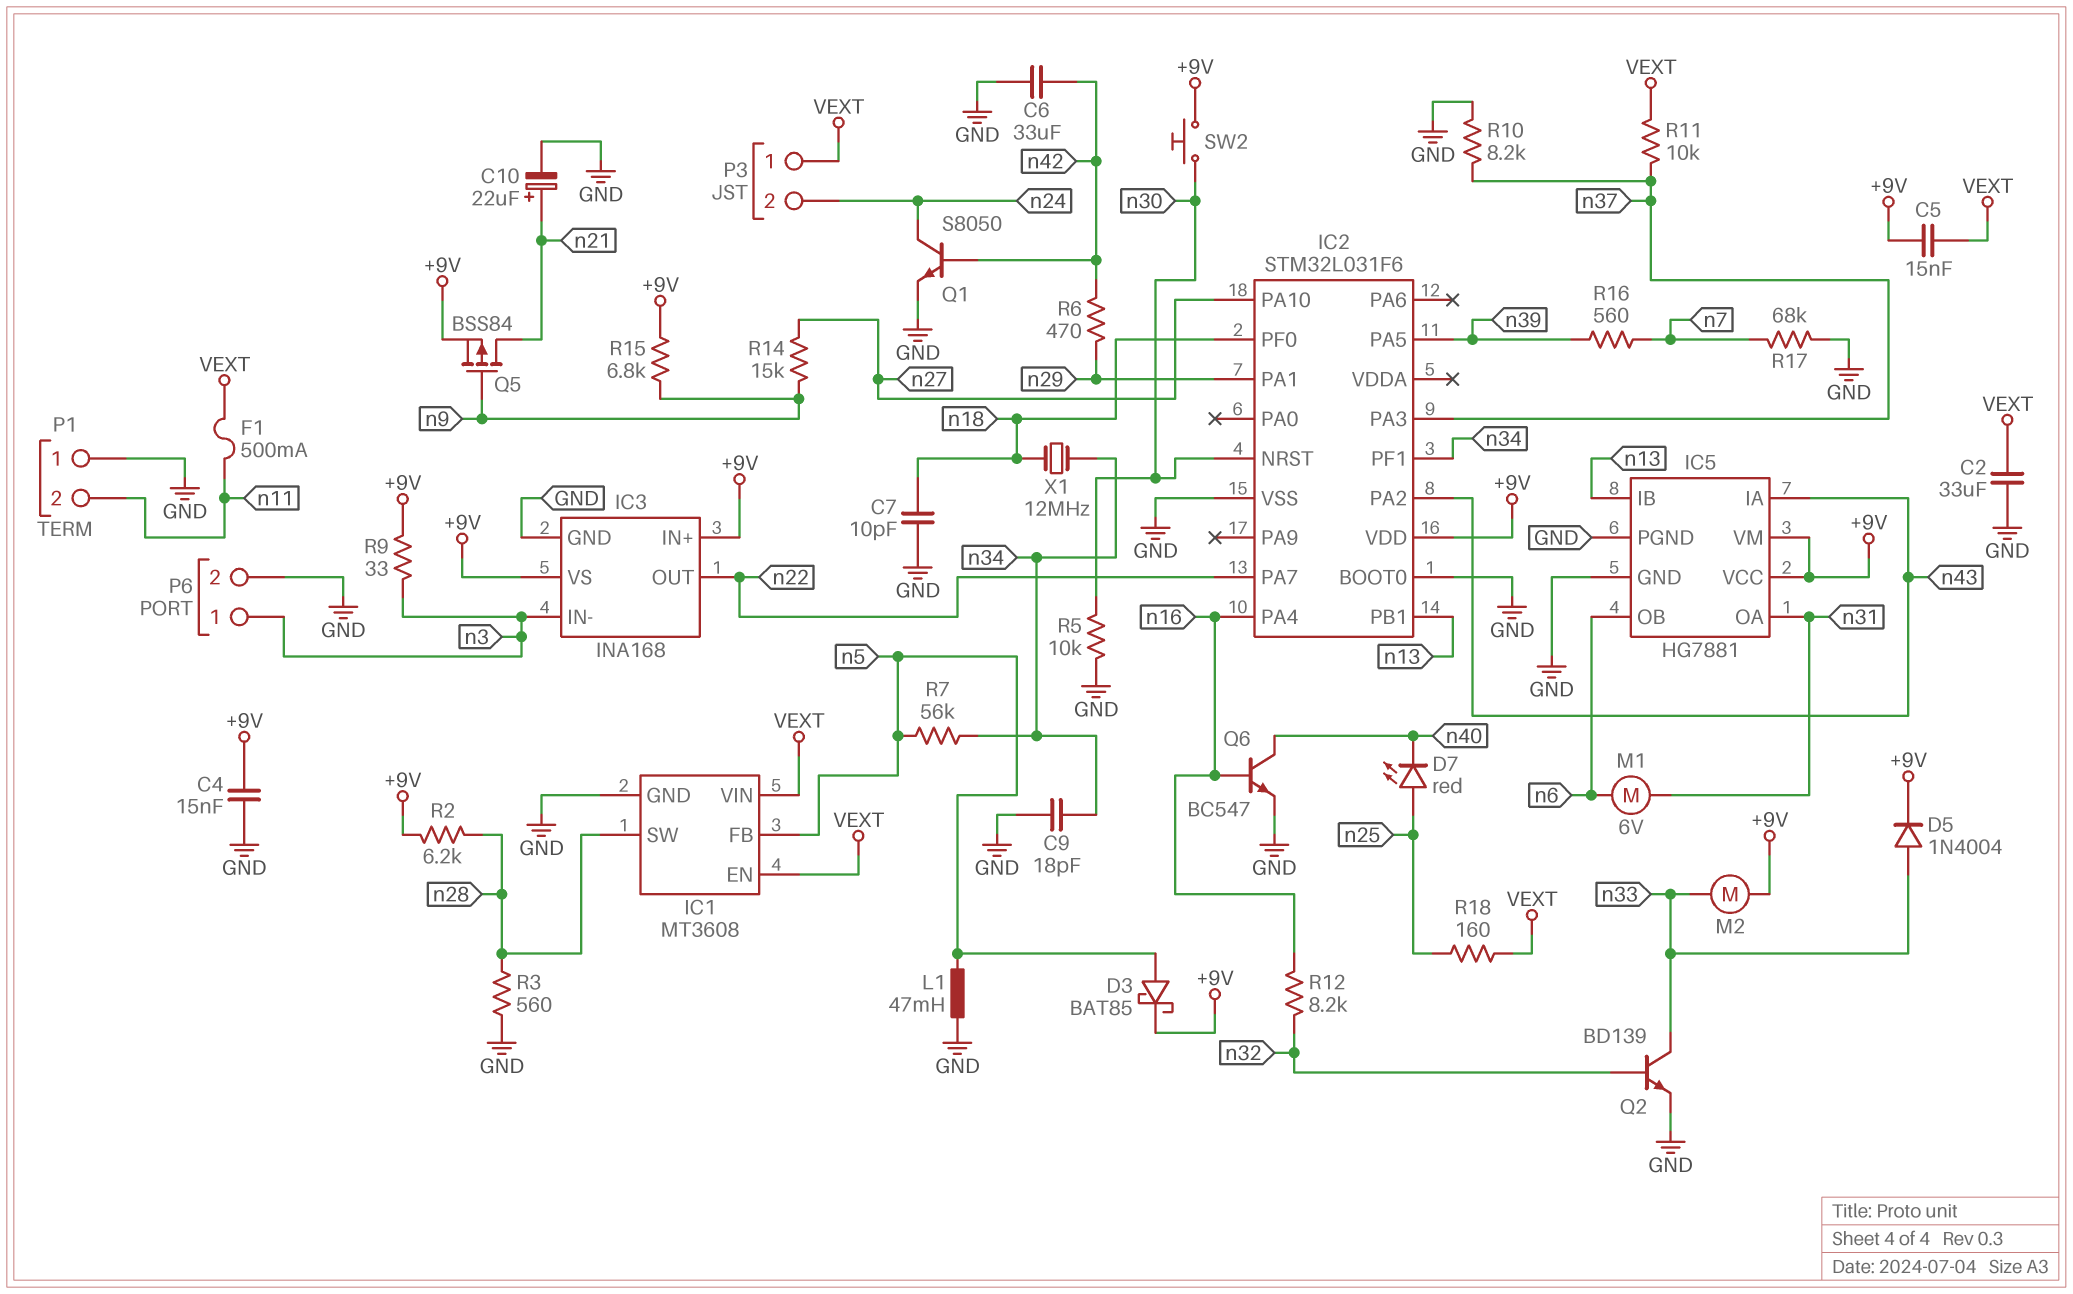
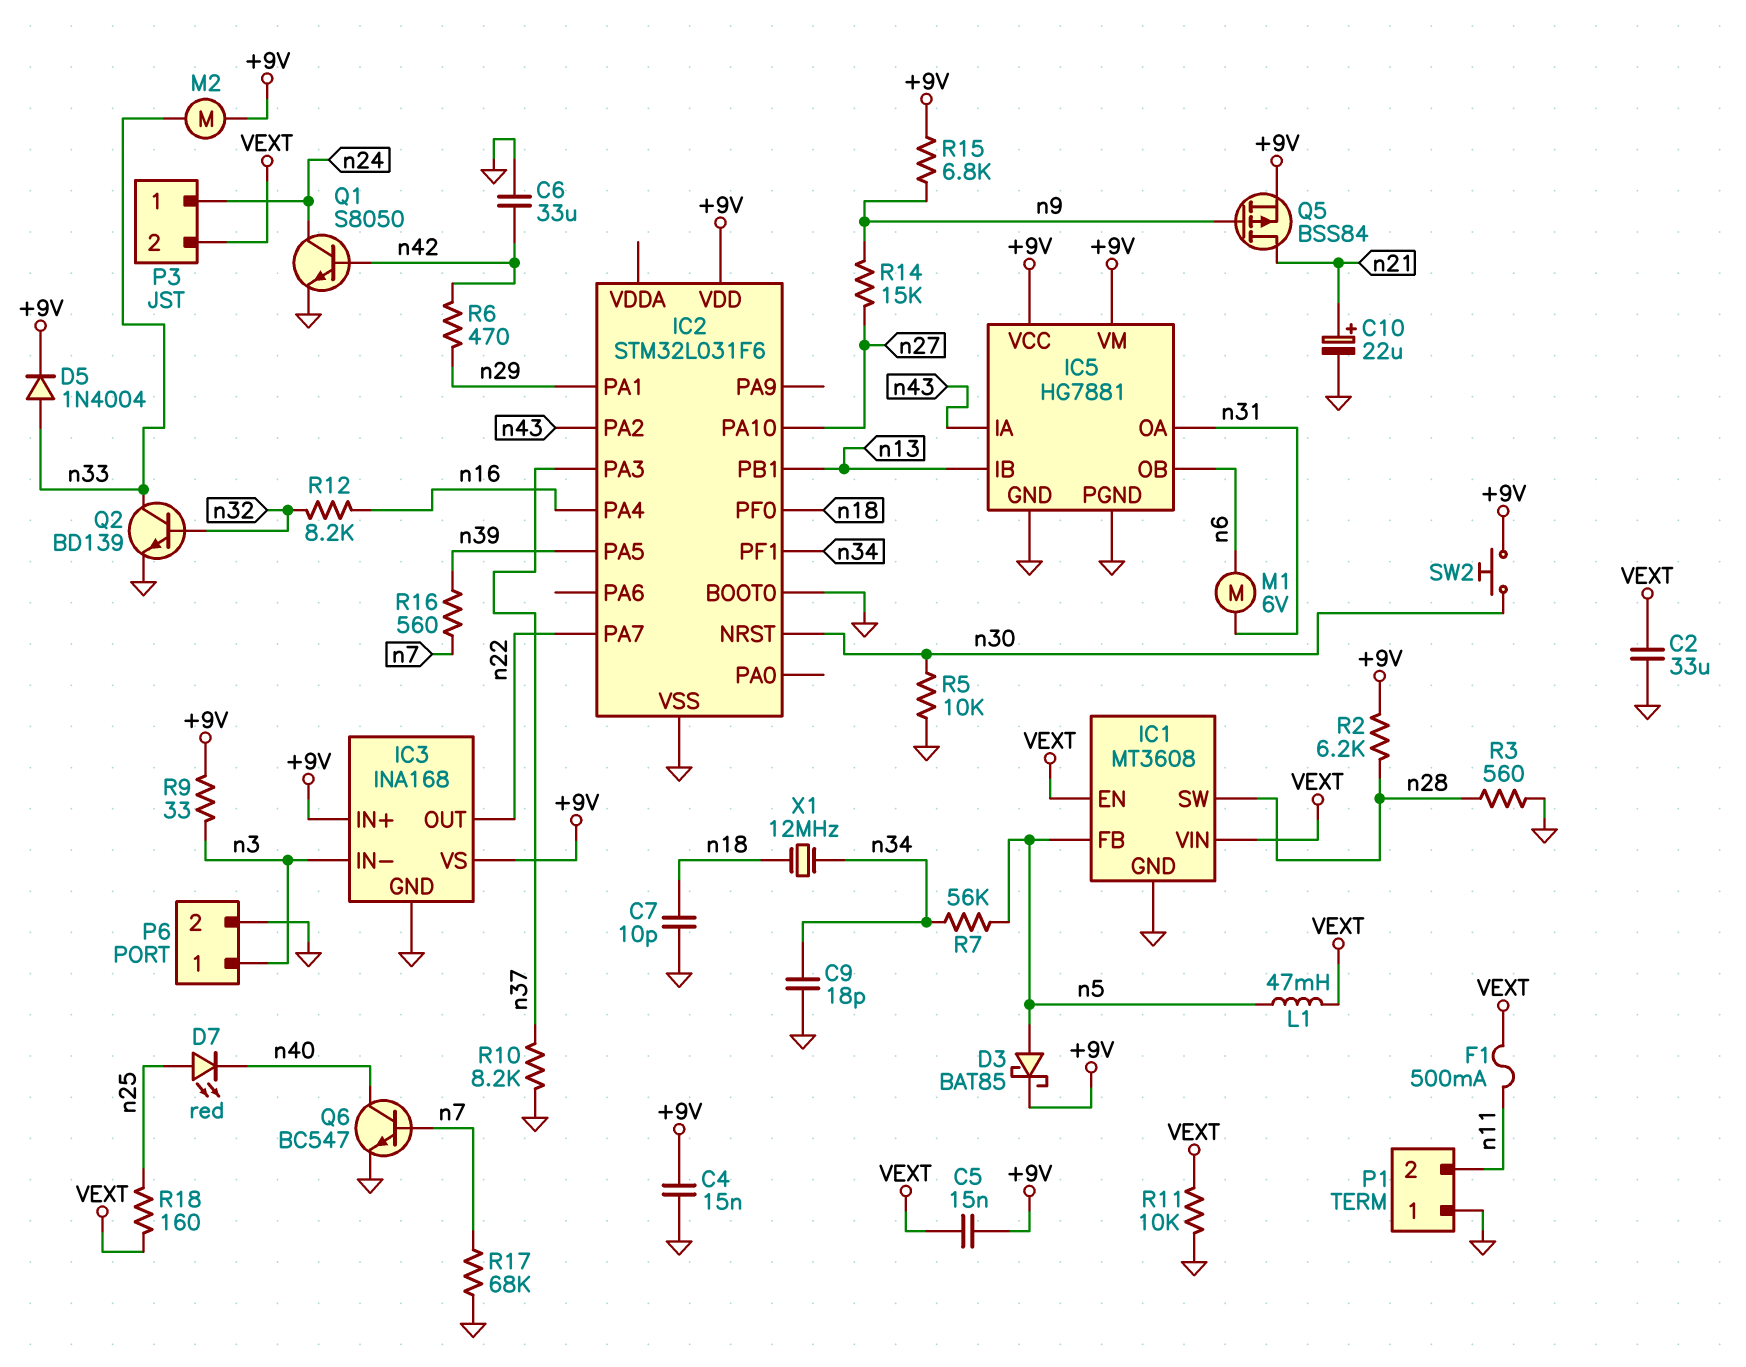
L1: 47mH (GND, n5) -> 47mH (VEXT, n5)
P3 pin 1: VEXT -> n24
P3 pin 2: n24 -> VEXT
Q6: NPN BC547 (B n16, C n40, E GND) -> NPN BC547 (B n7, C n40, E GND)
R11: 10k (VEXT, n37) -> 10k (GND, VEXT)

